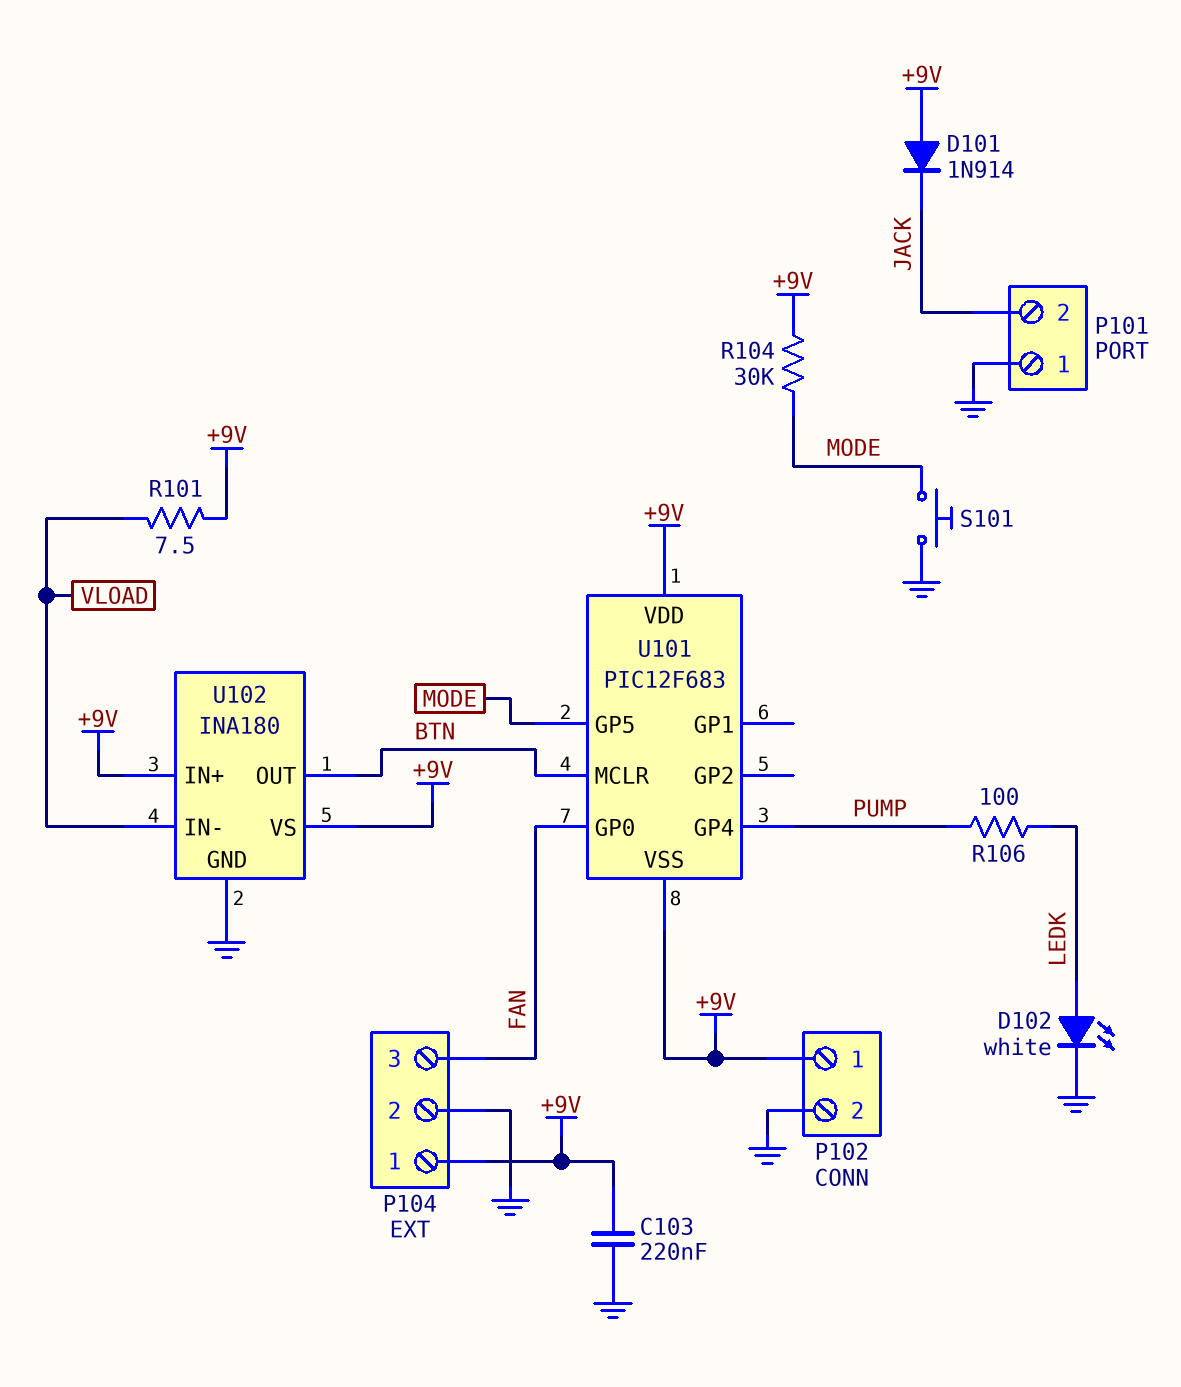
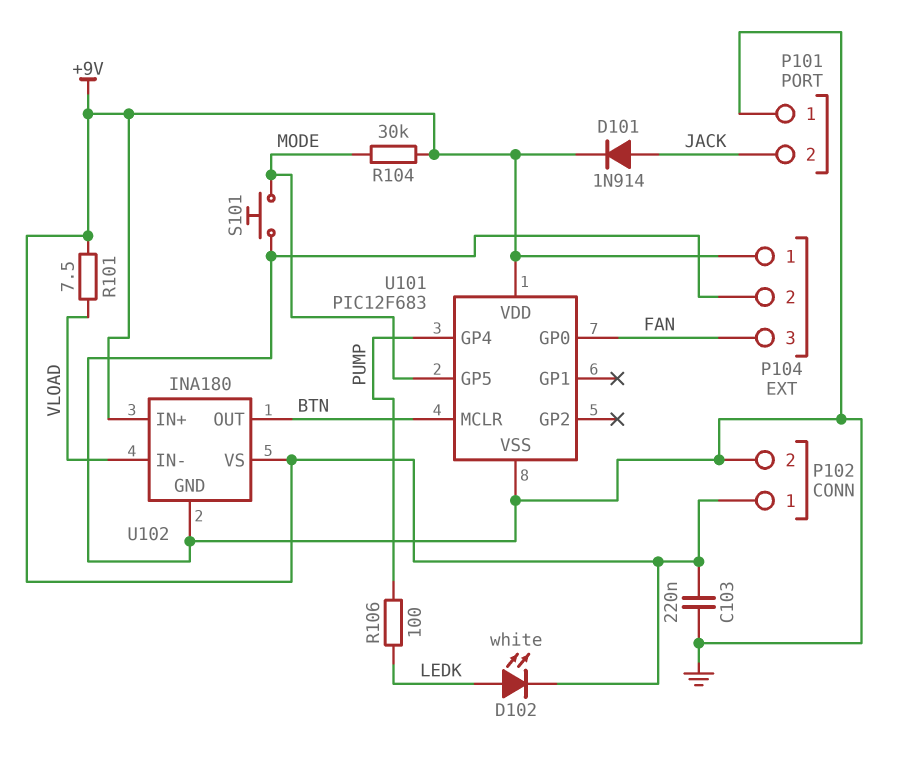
D101: diode 1N914 (A +9V, K JACK) -> diode 1N914 (A JACK, K +9V)
D102: LED white (A LEDK, K GND) -> LED white (A LEDK, K +9V)
U101 pin VSS: +9V -> GND

